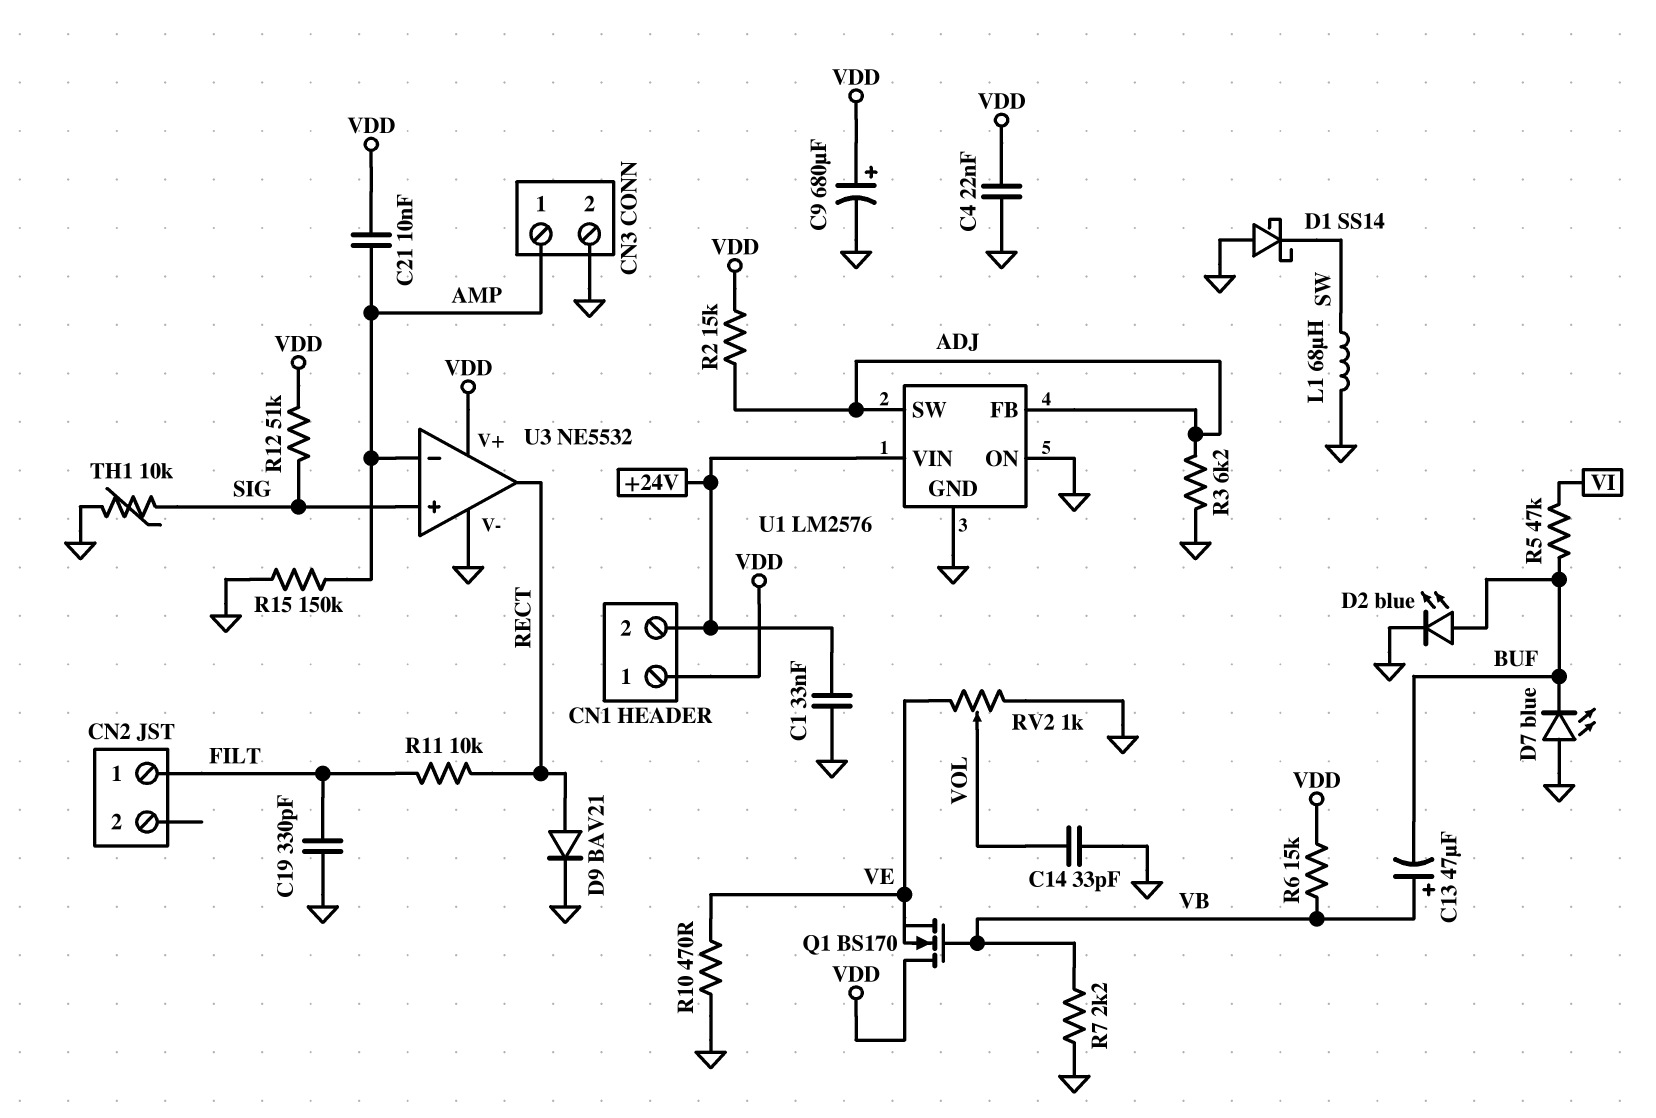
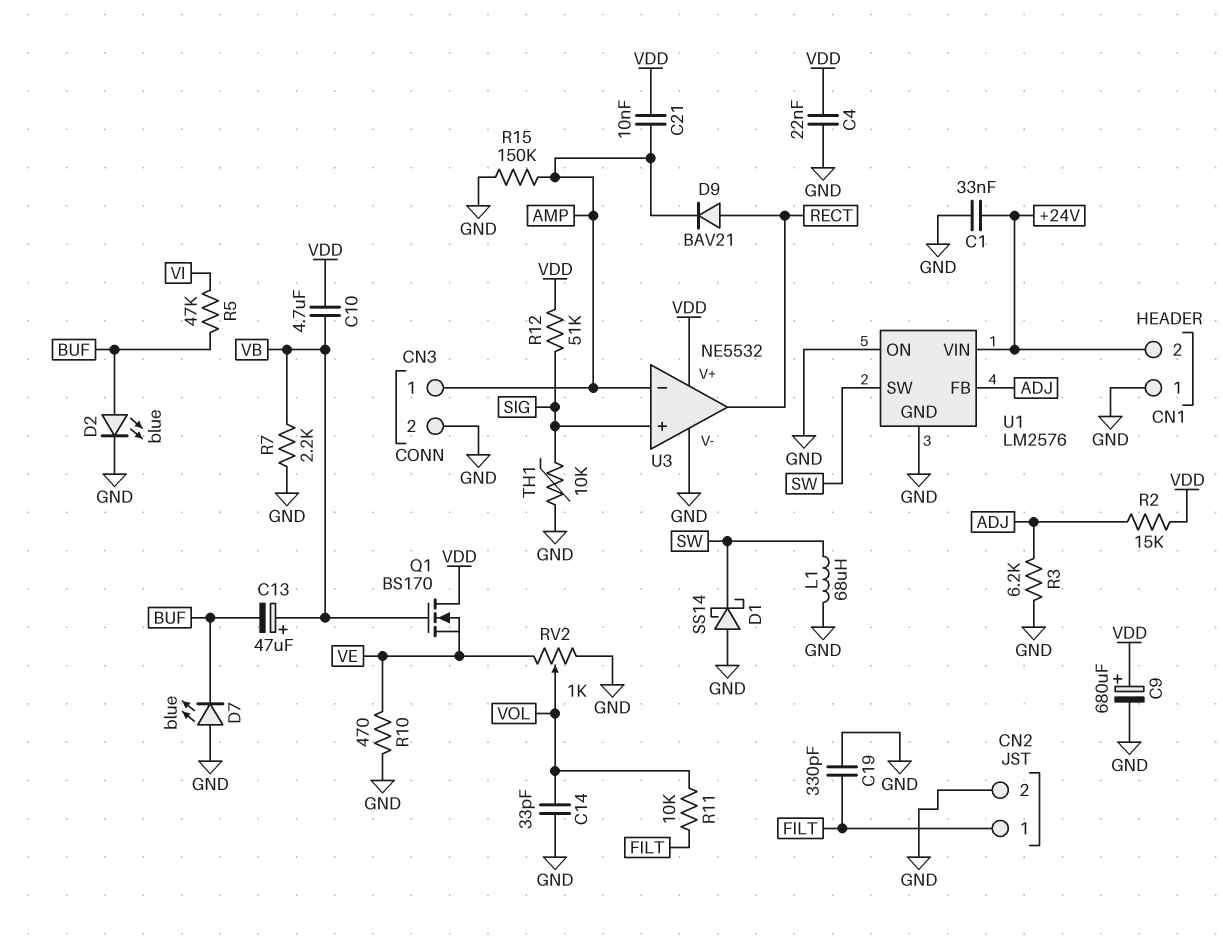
C10: none -> 4.7uF (VB, VDD)
CN1 pin 1: VDD -> GND
CN2 pin 2: none -> GND
D9: diode BAV21 (A RECT, K GND) -> diode BAV21 (A RECT, K AMP)
R6: 15k (VB, VDD) -> none
R11: 10k (FILT, RECT) -> 10k (FILT, VOL)
U1 pin SW: ADJ -> SW

